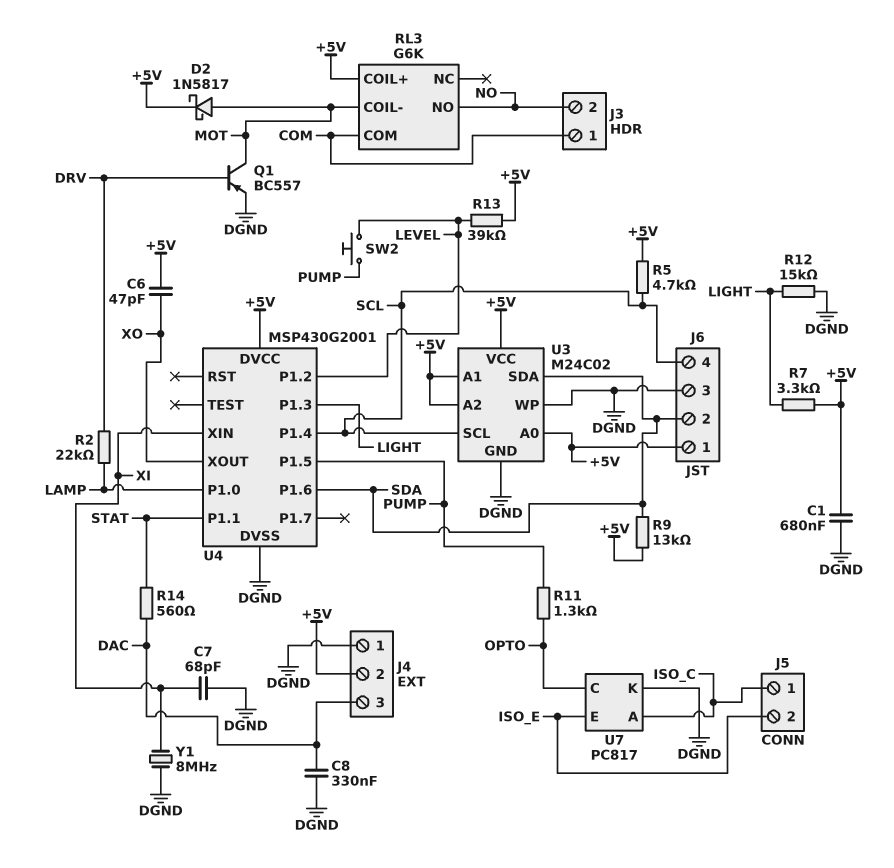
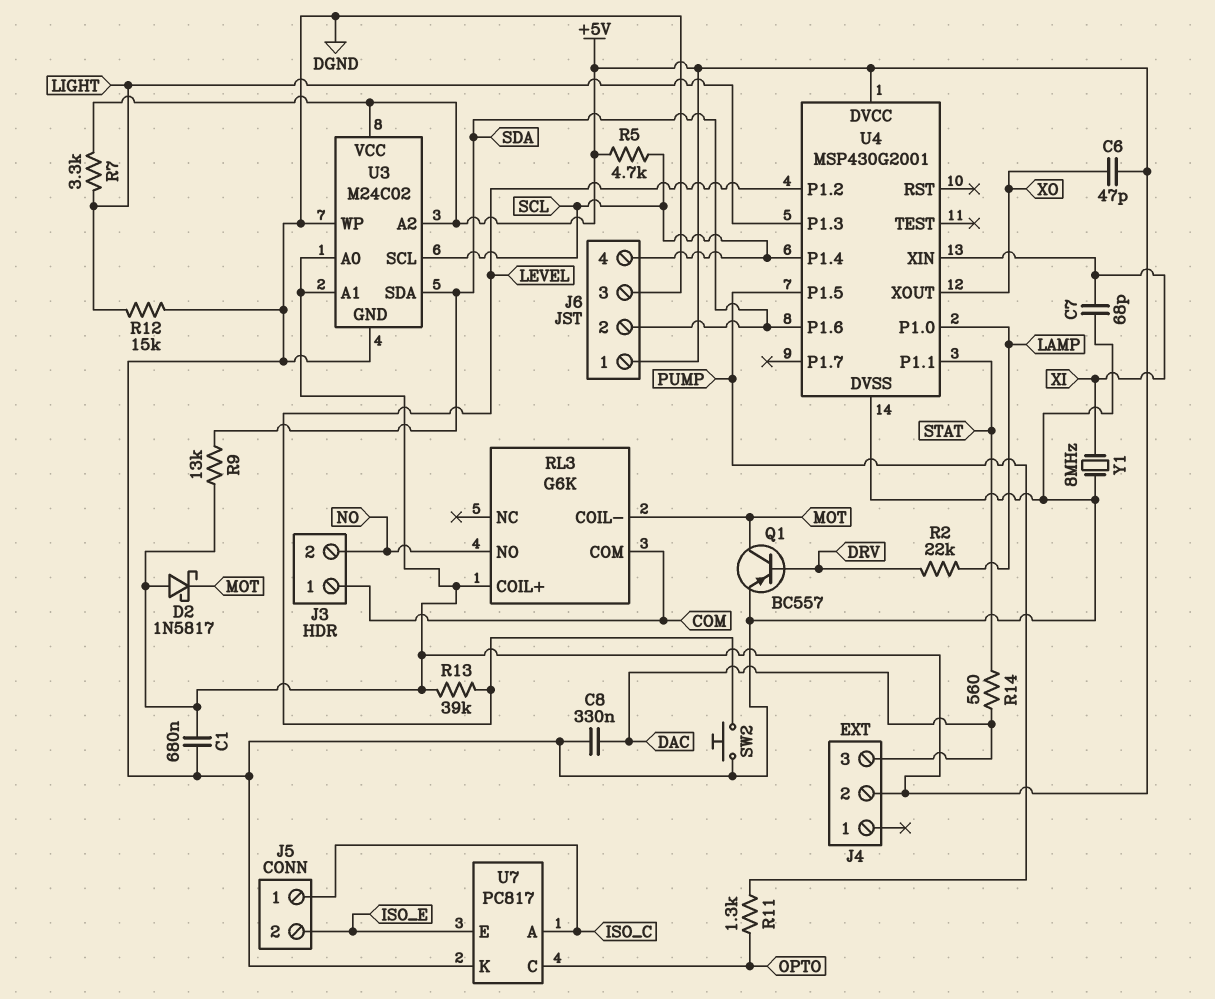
D2: schottky 1N5817 (A MOT, K +5V) -> schottky 1N5817 (A +5V, K MOT)
J4 pin 1: DGND -> none
SW2: button (LEVEL, PUMP) -> button (DGND, LEVEL)

